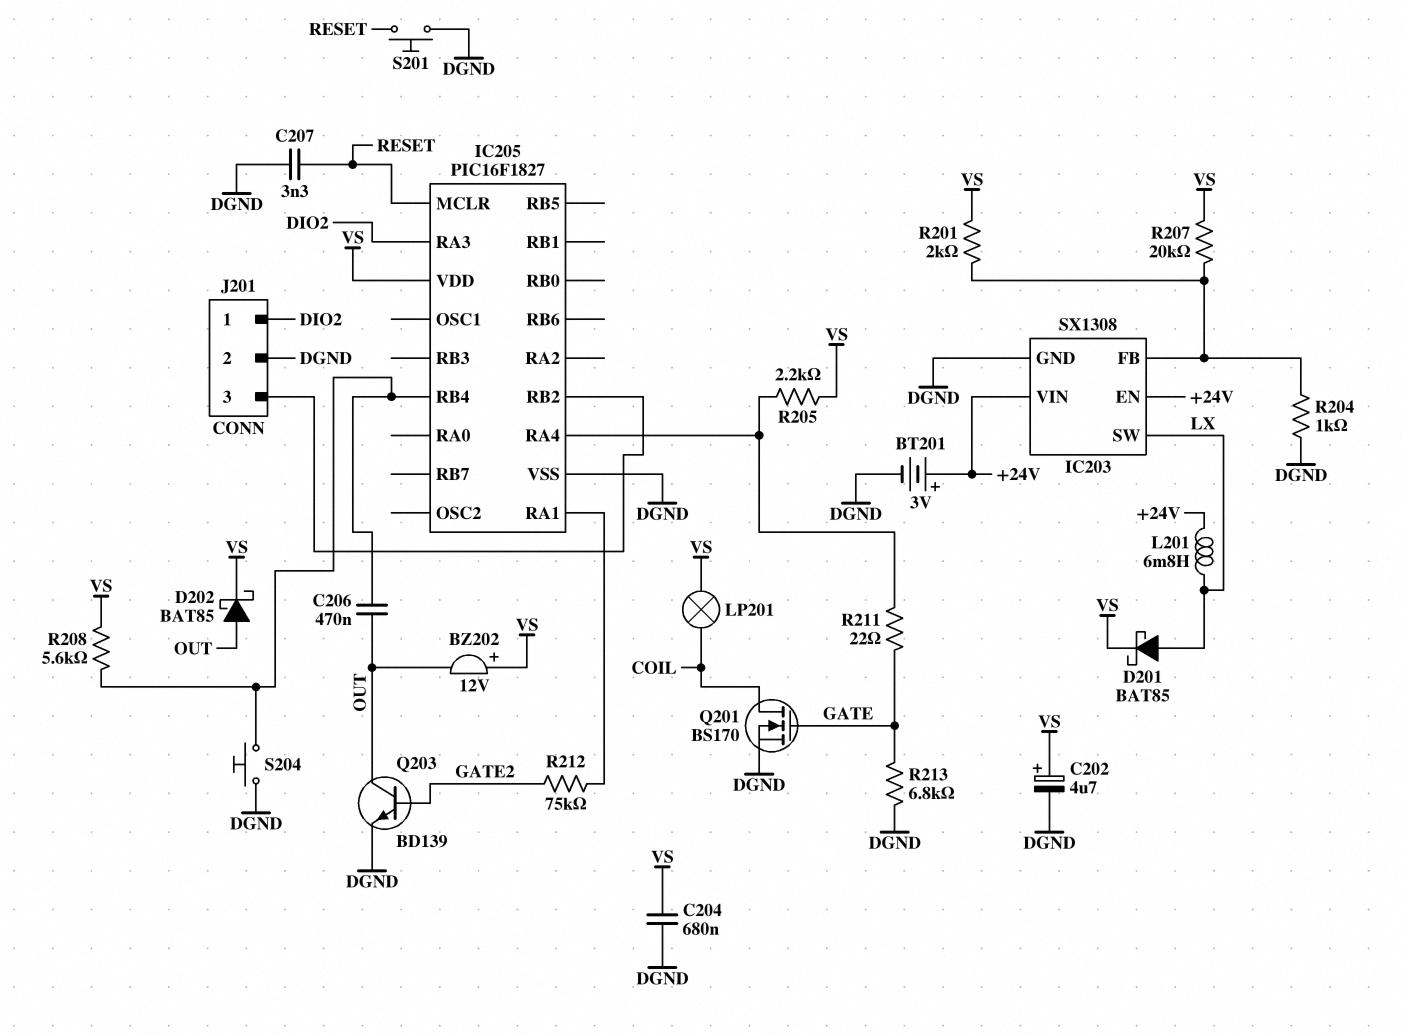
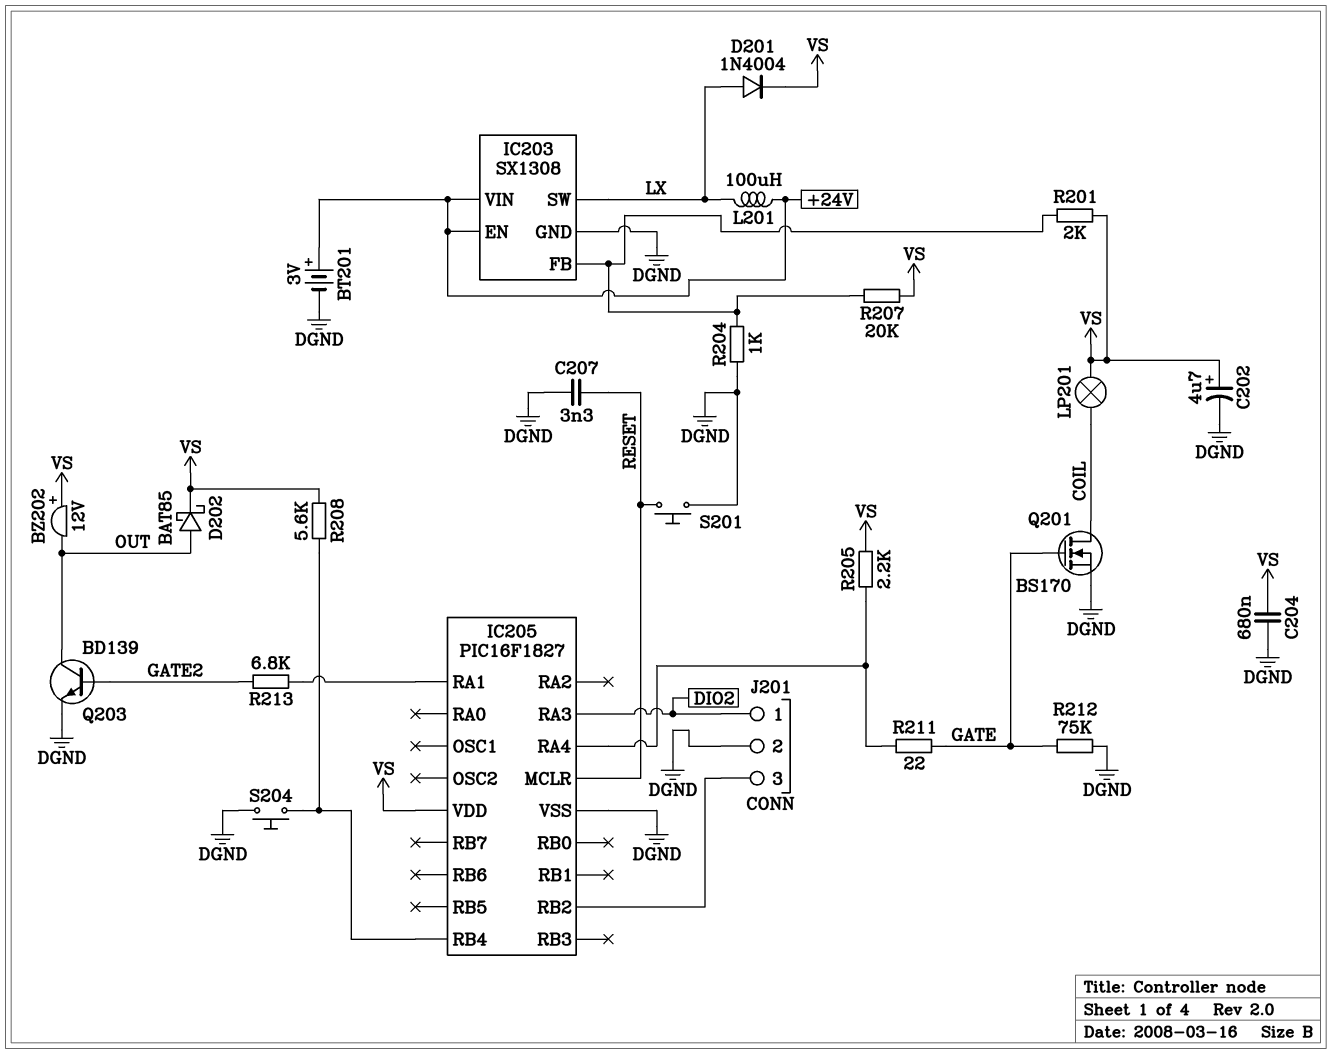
C206: 470nF (IC205/RB4, OUT) -> none
D201: schottky BAT85 (A LX, K VS) -> diode 1N4004 (A LX, K VS)
L201: 6.8mH (+24V, LX) -> 100uH (+24V, LX)
R212: 75k (GATE2, IC205/RA1) -> 75k (DGND, GATE)
R213: 6.8k (DGND, GATE) -> 6.8k (GATE2, IC205/RA1)

